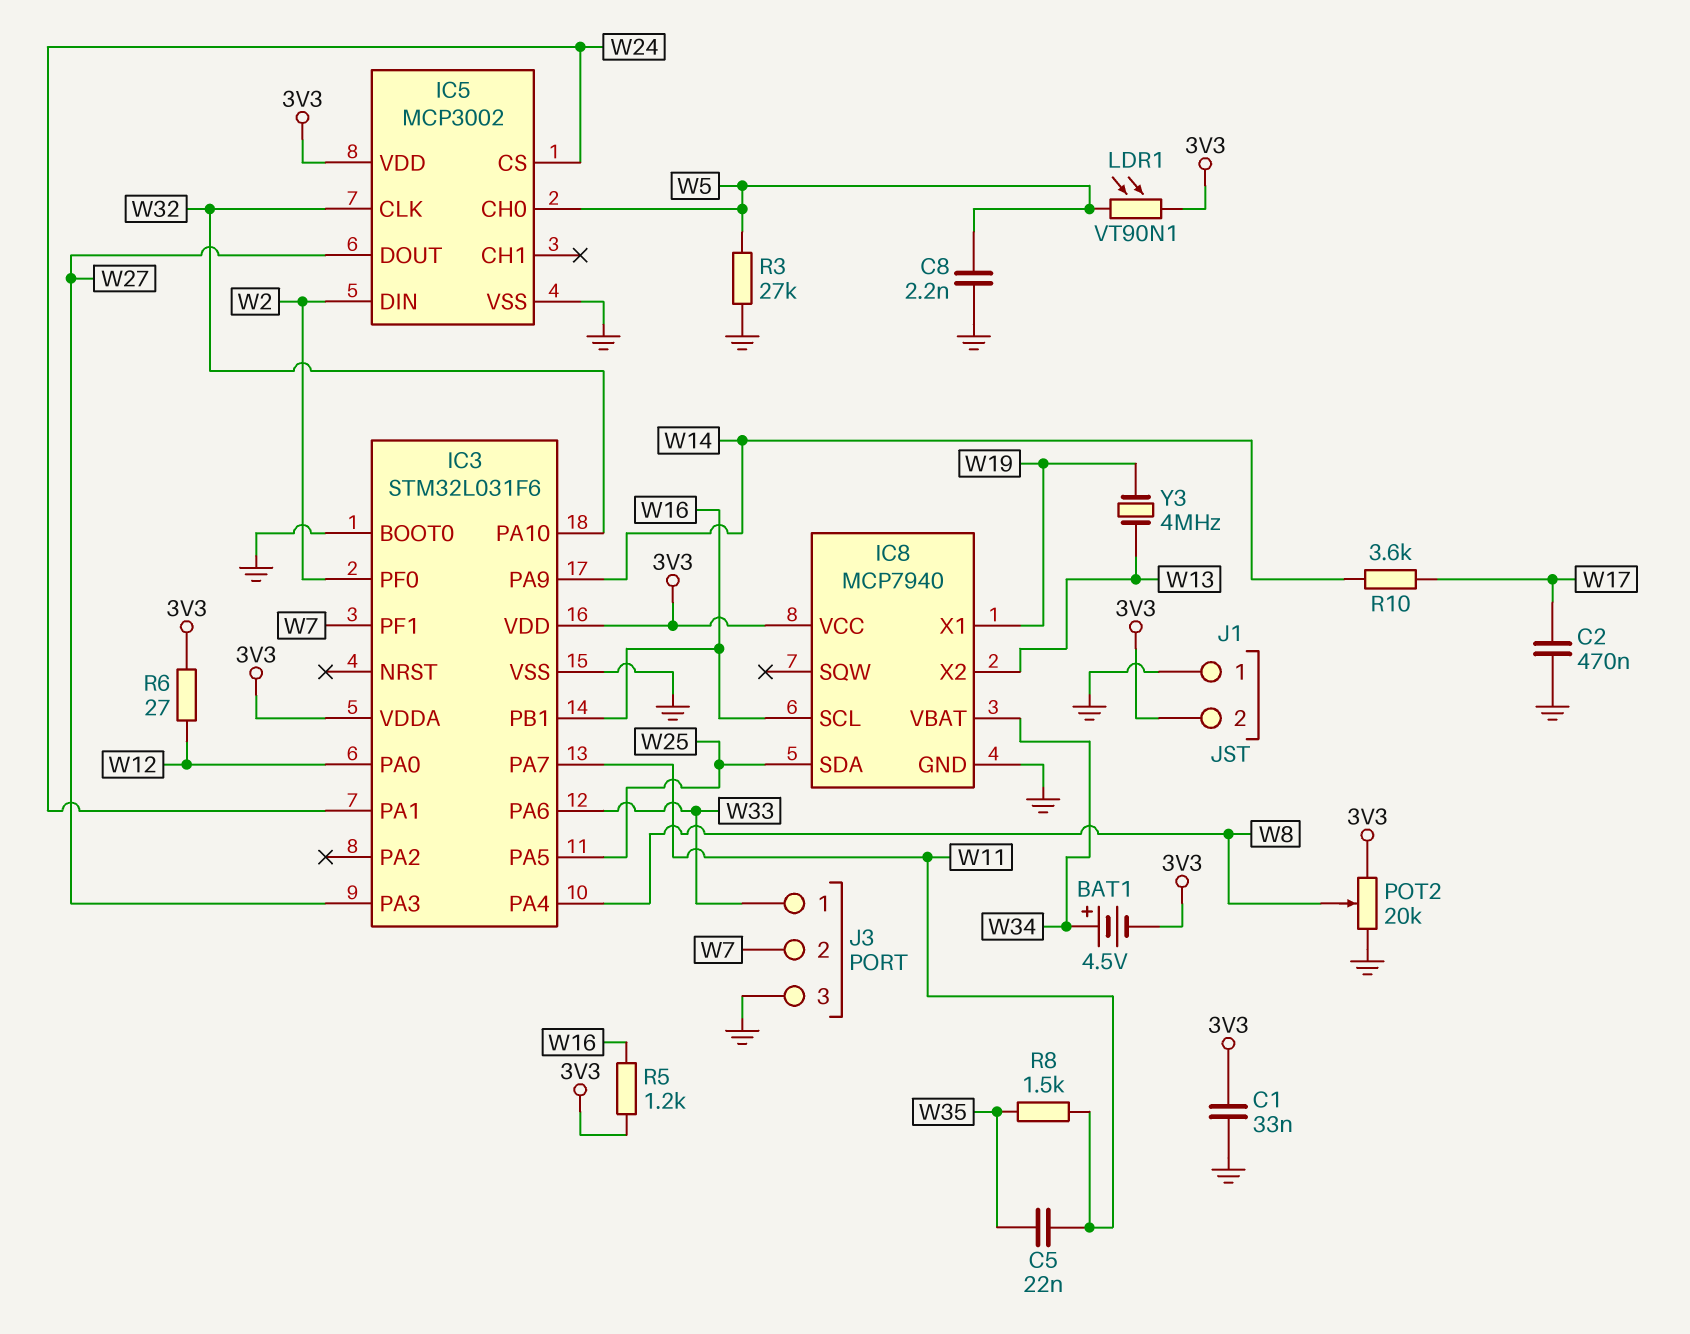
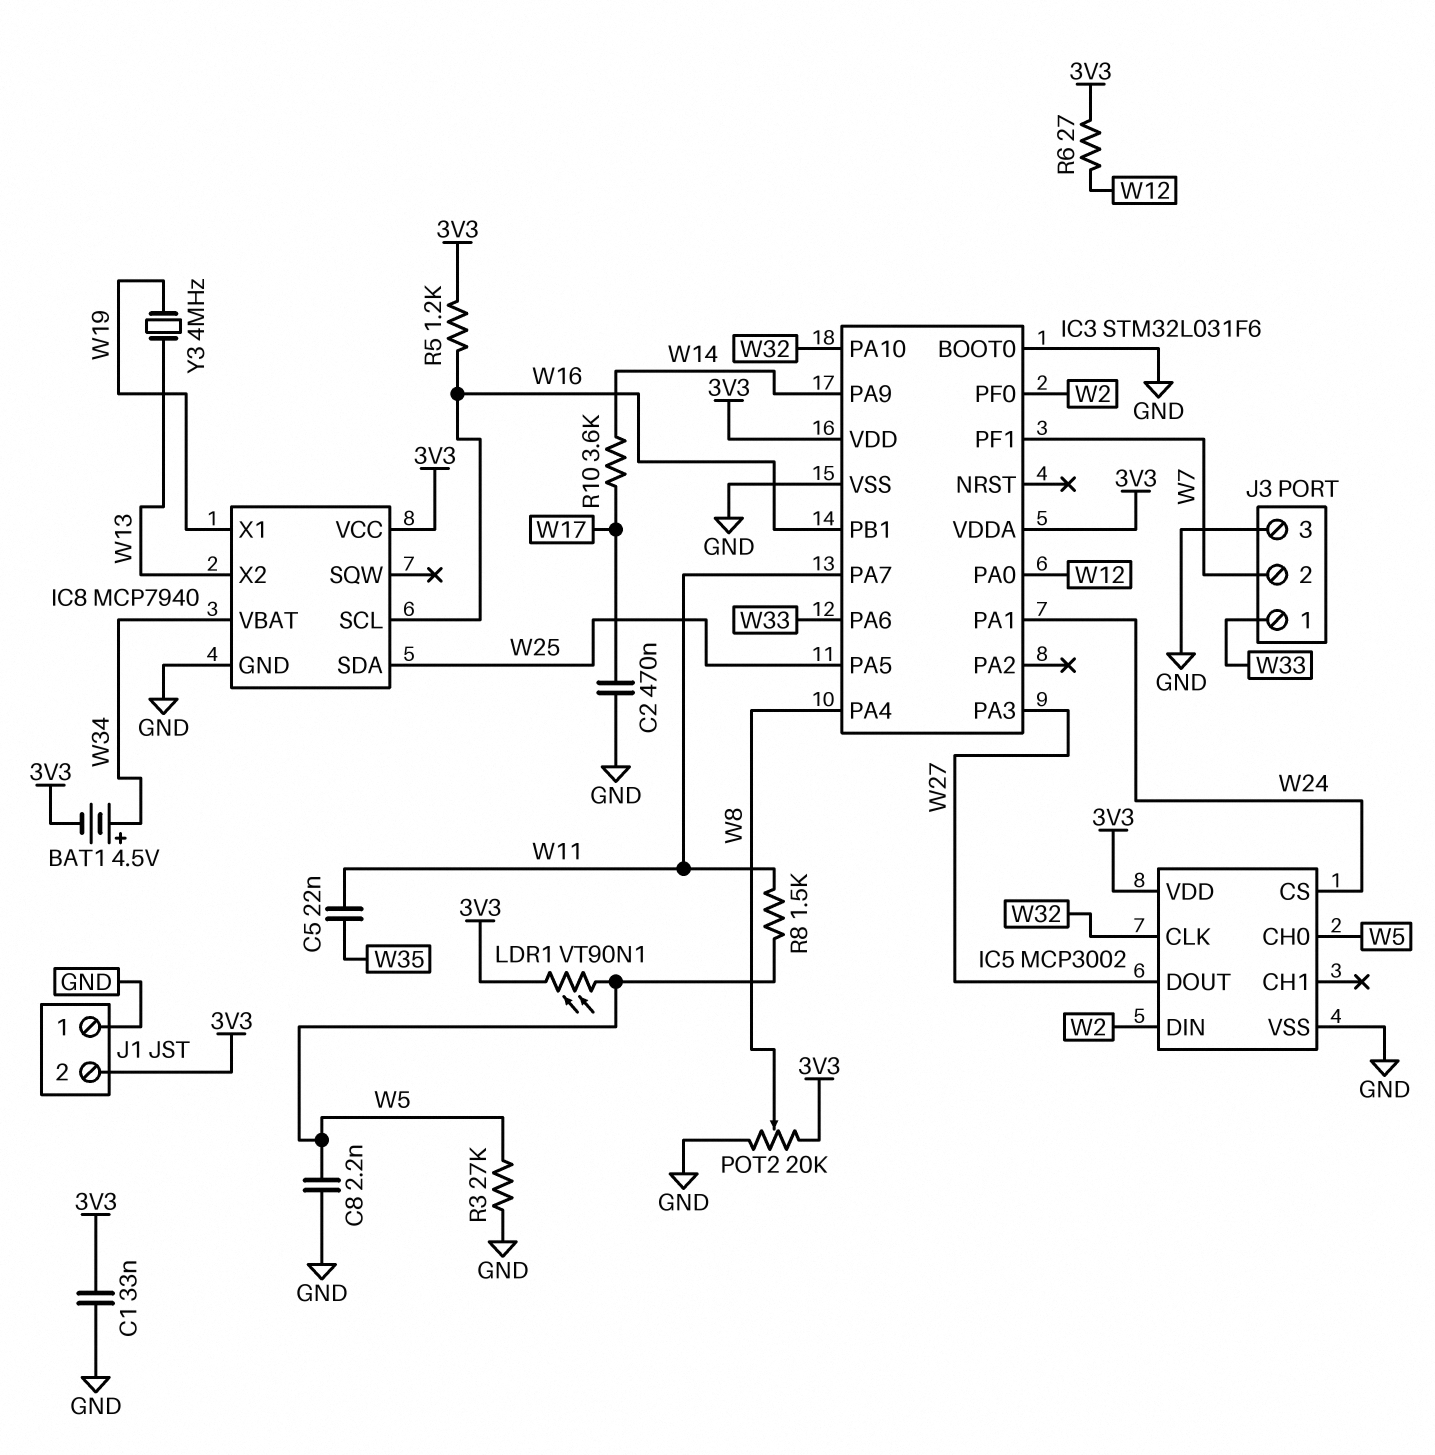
R8: 1.5k (W11, W35) -> 1.5k (W5, W11)

